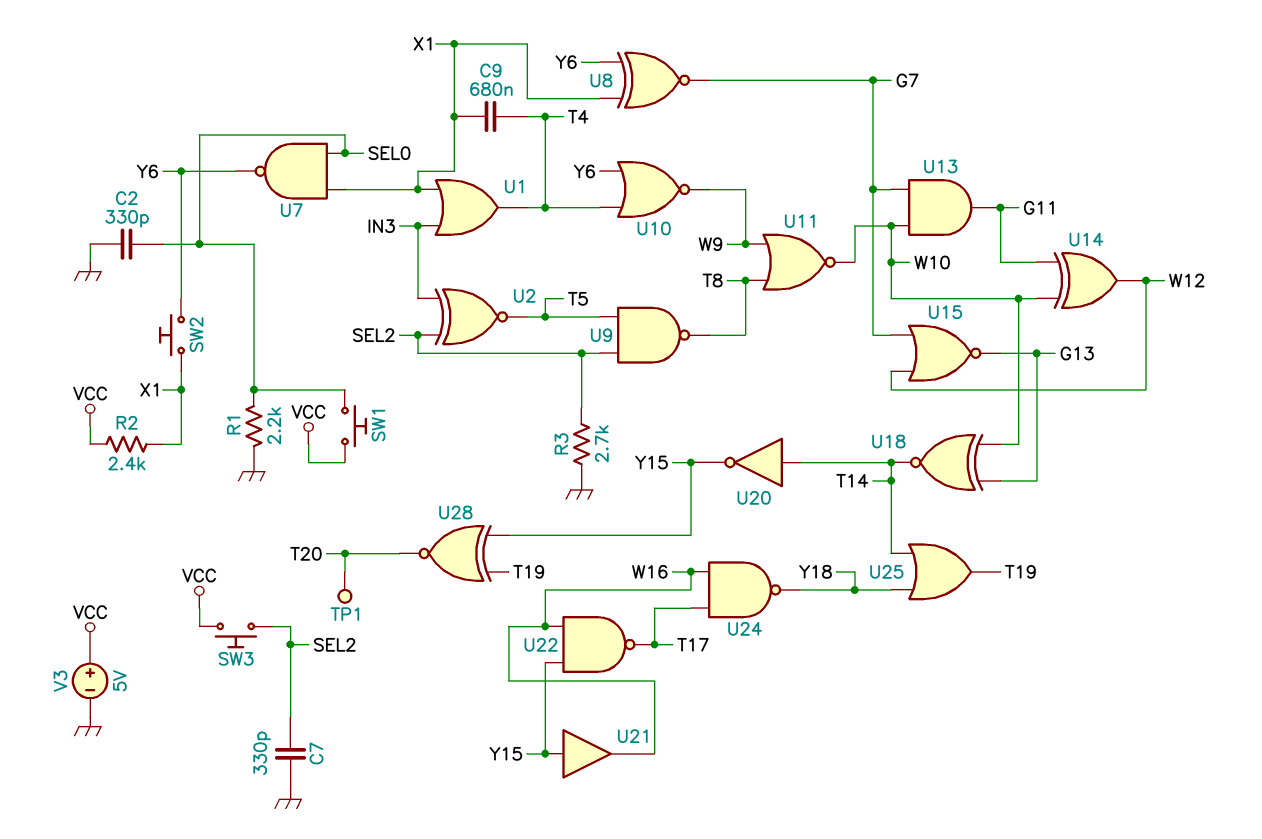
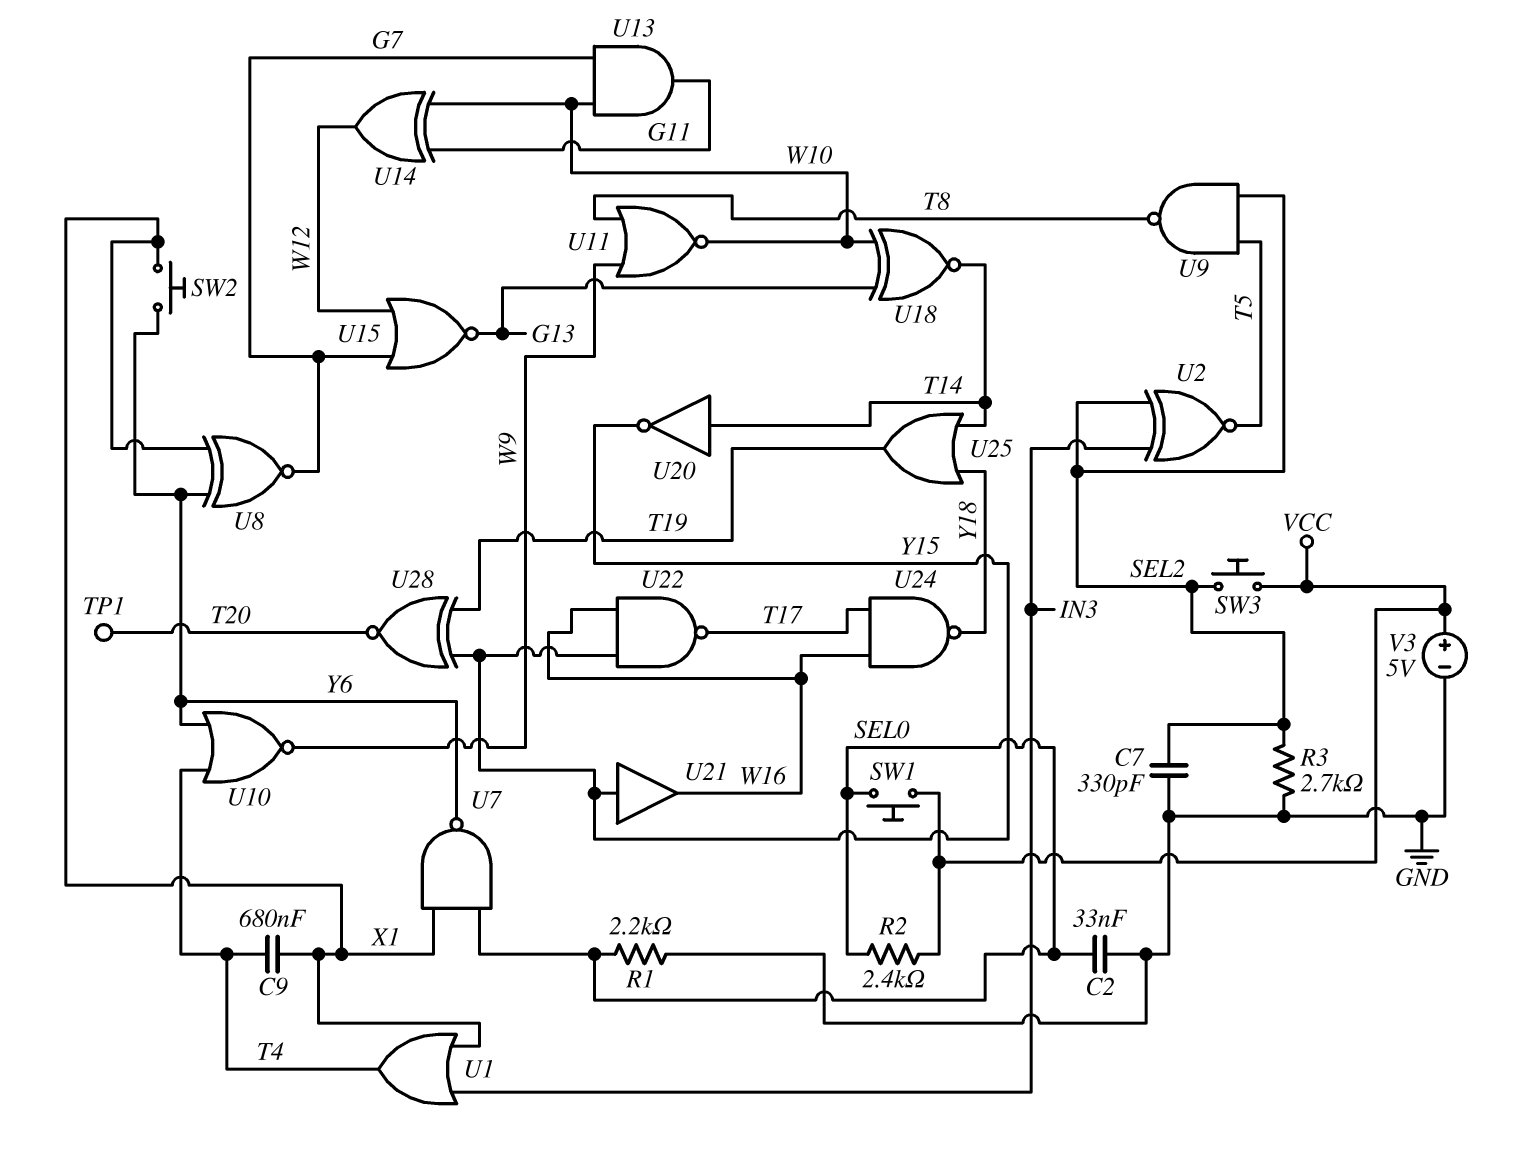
C2: 330pF (GND, SEL0) -> 33nF (GND, SEL0)
R2: 2.4k (VCC, X1) -> 2.4k (SEL0, VCC)

